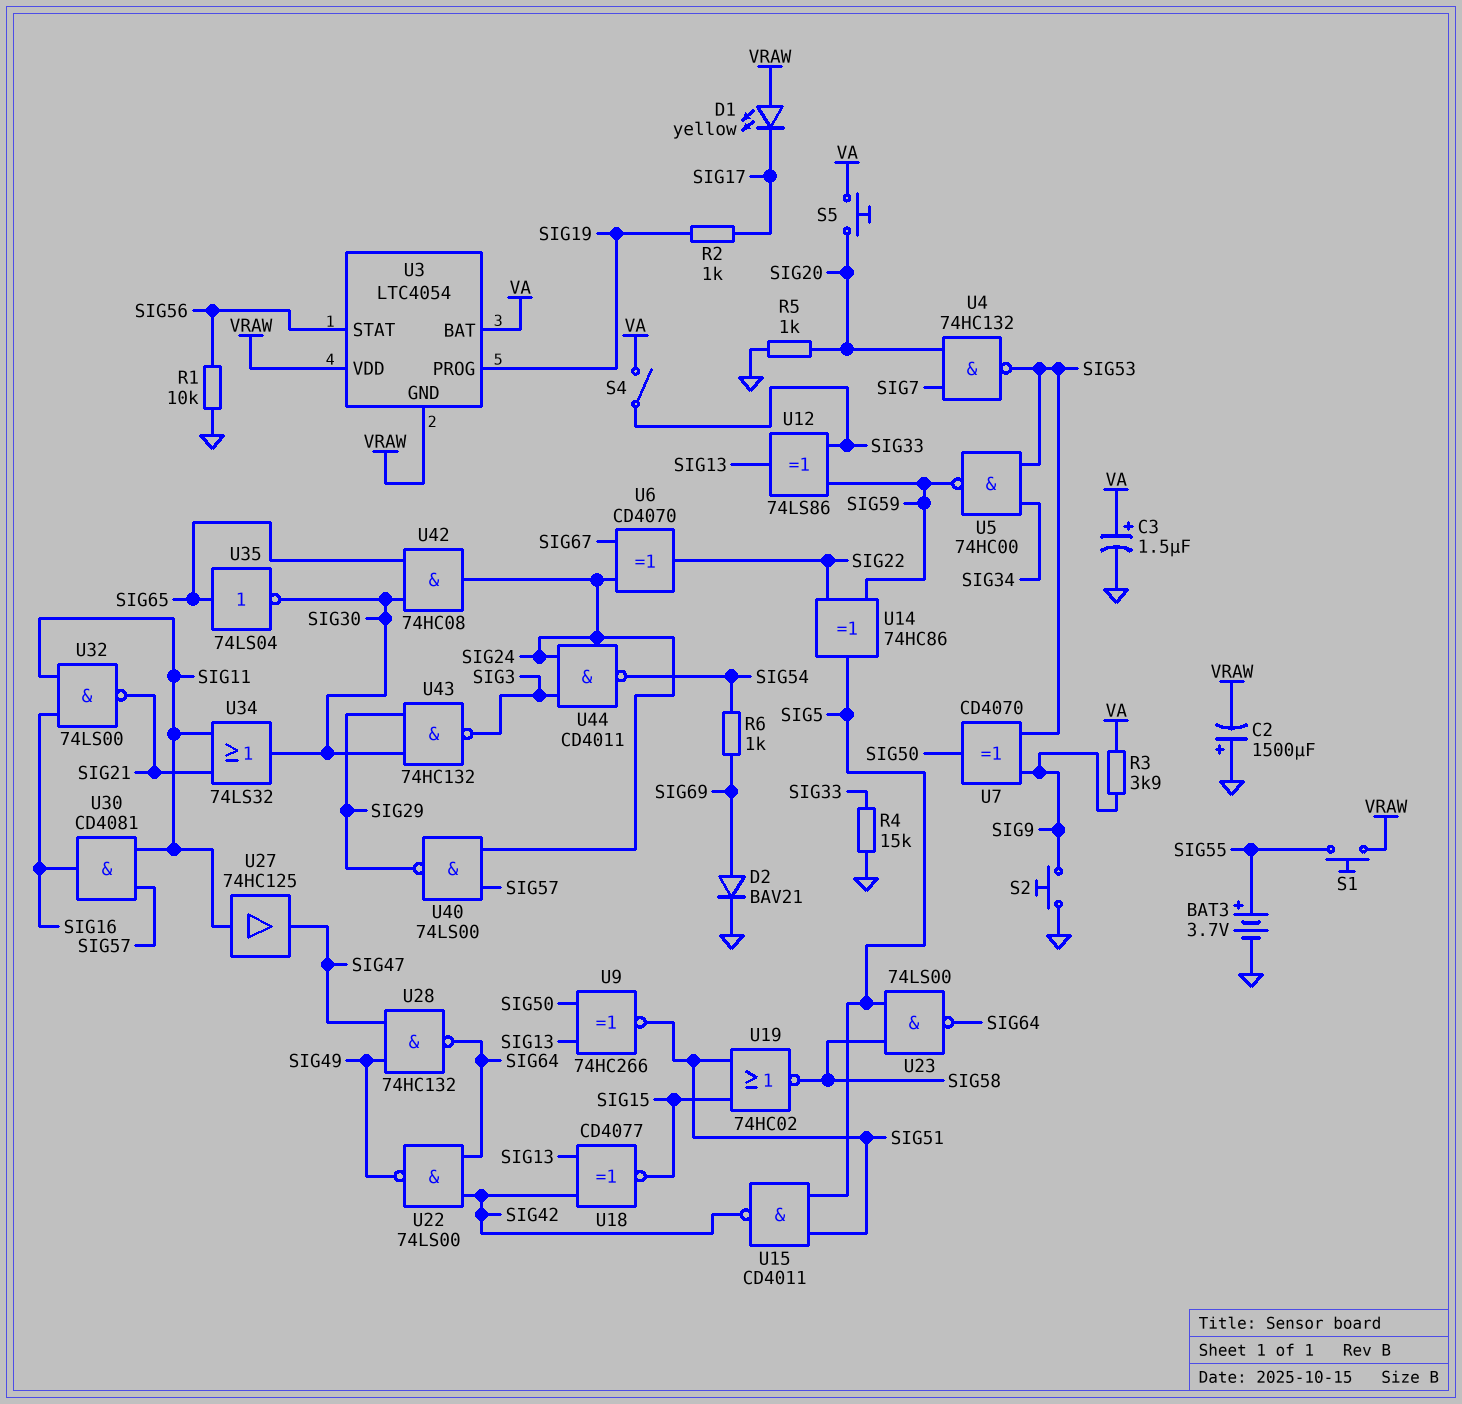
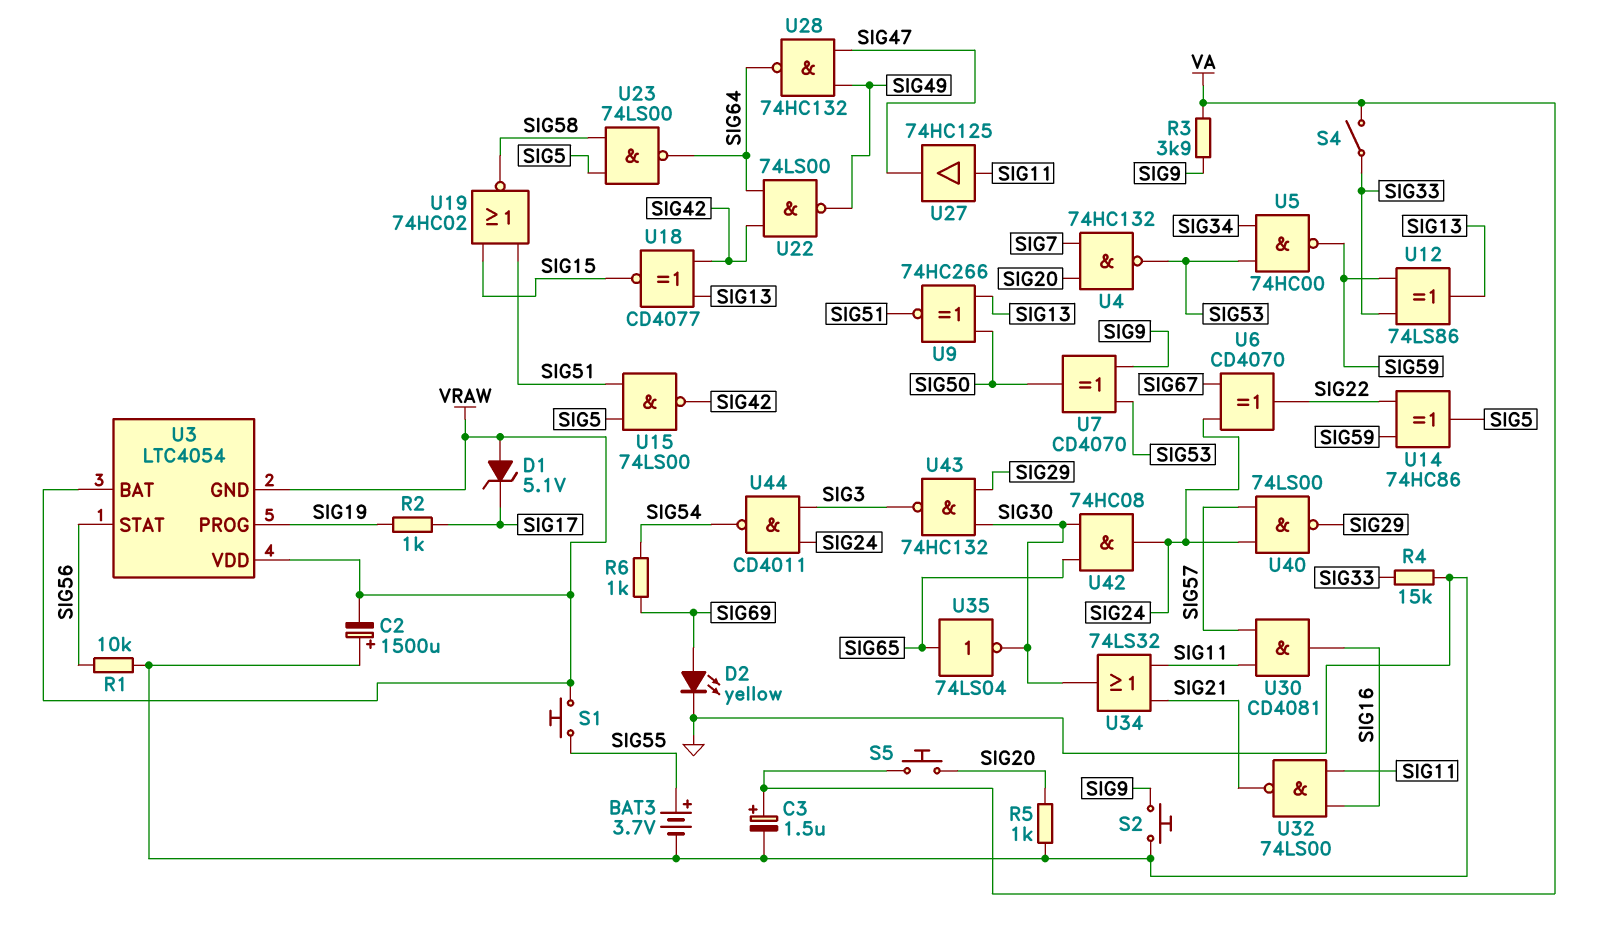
D1: LED yellow (A VRAW, K SIG17) -> zener 5.1V (A VRAW, K SIG17)
D2: diode BAV21 (A SIG69, K GND) -> LED yellow (A SIG69, K GND)
U3 pin BAT: VA -> VRAW
U15: NAND CD4011 (in SIG5, in SIG51, out SIG42) -> NAND 74LS00 (in SIG5, in SIG51, out SIG42)

